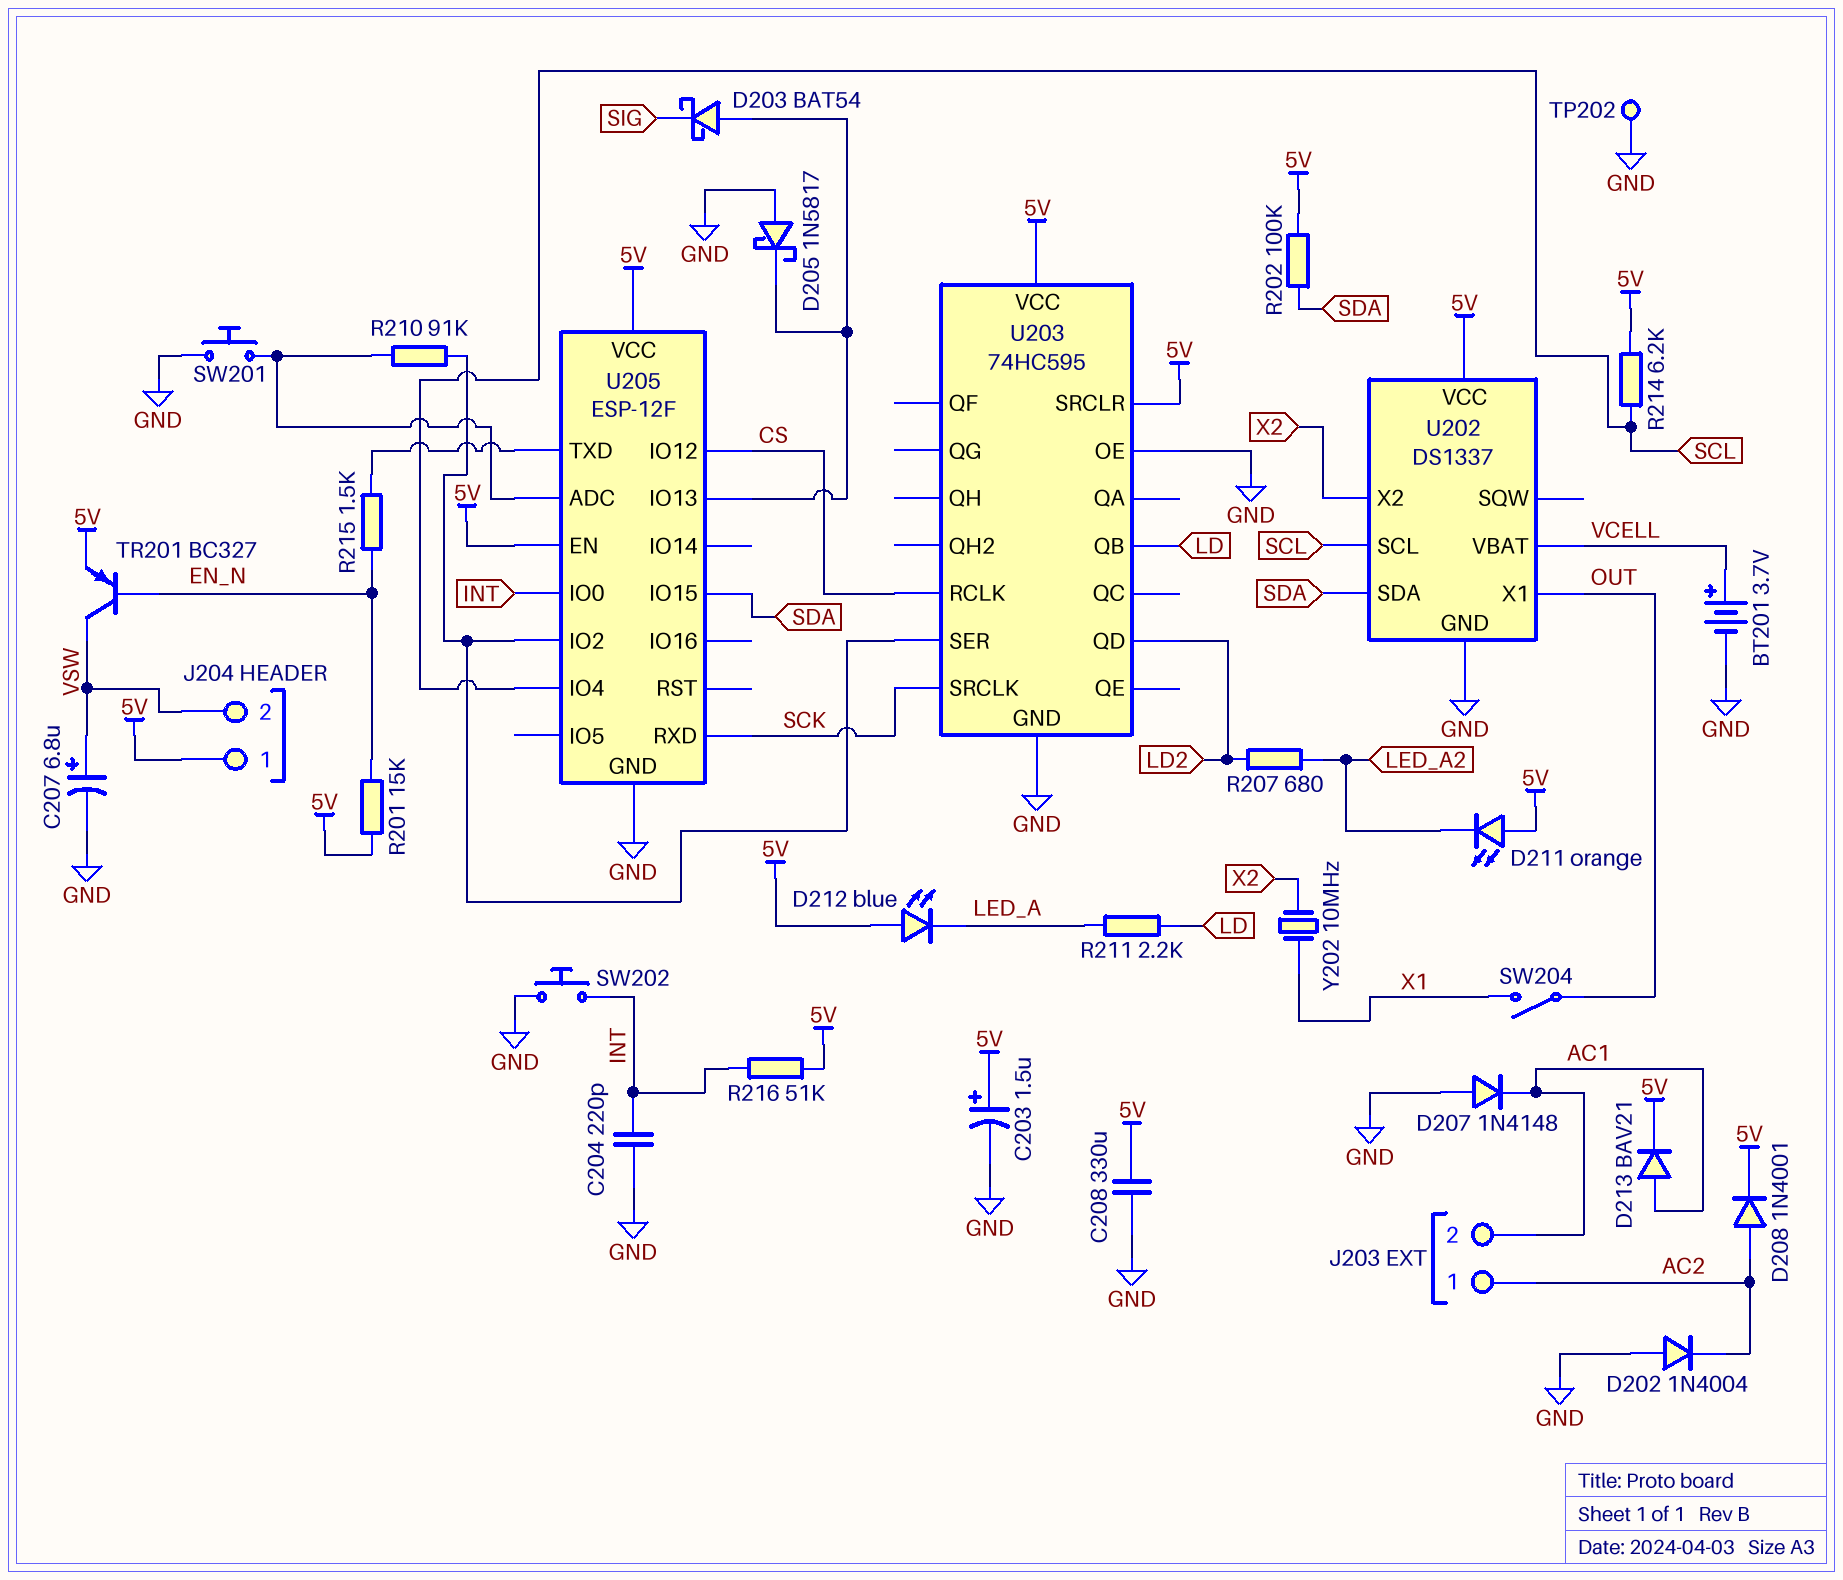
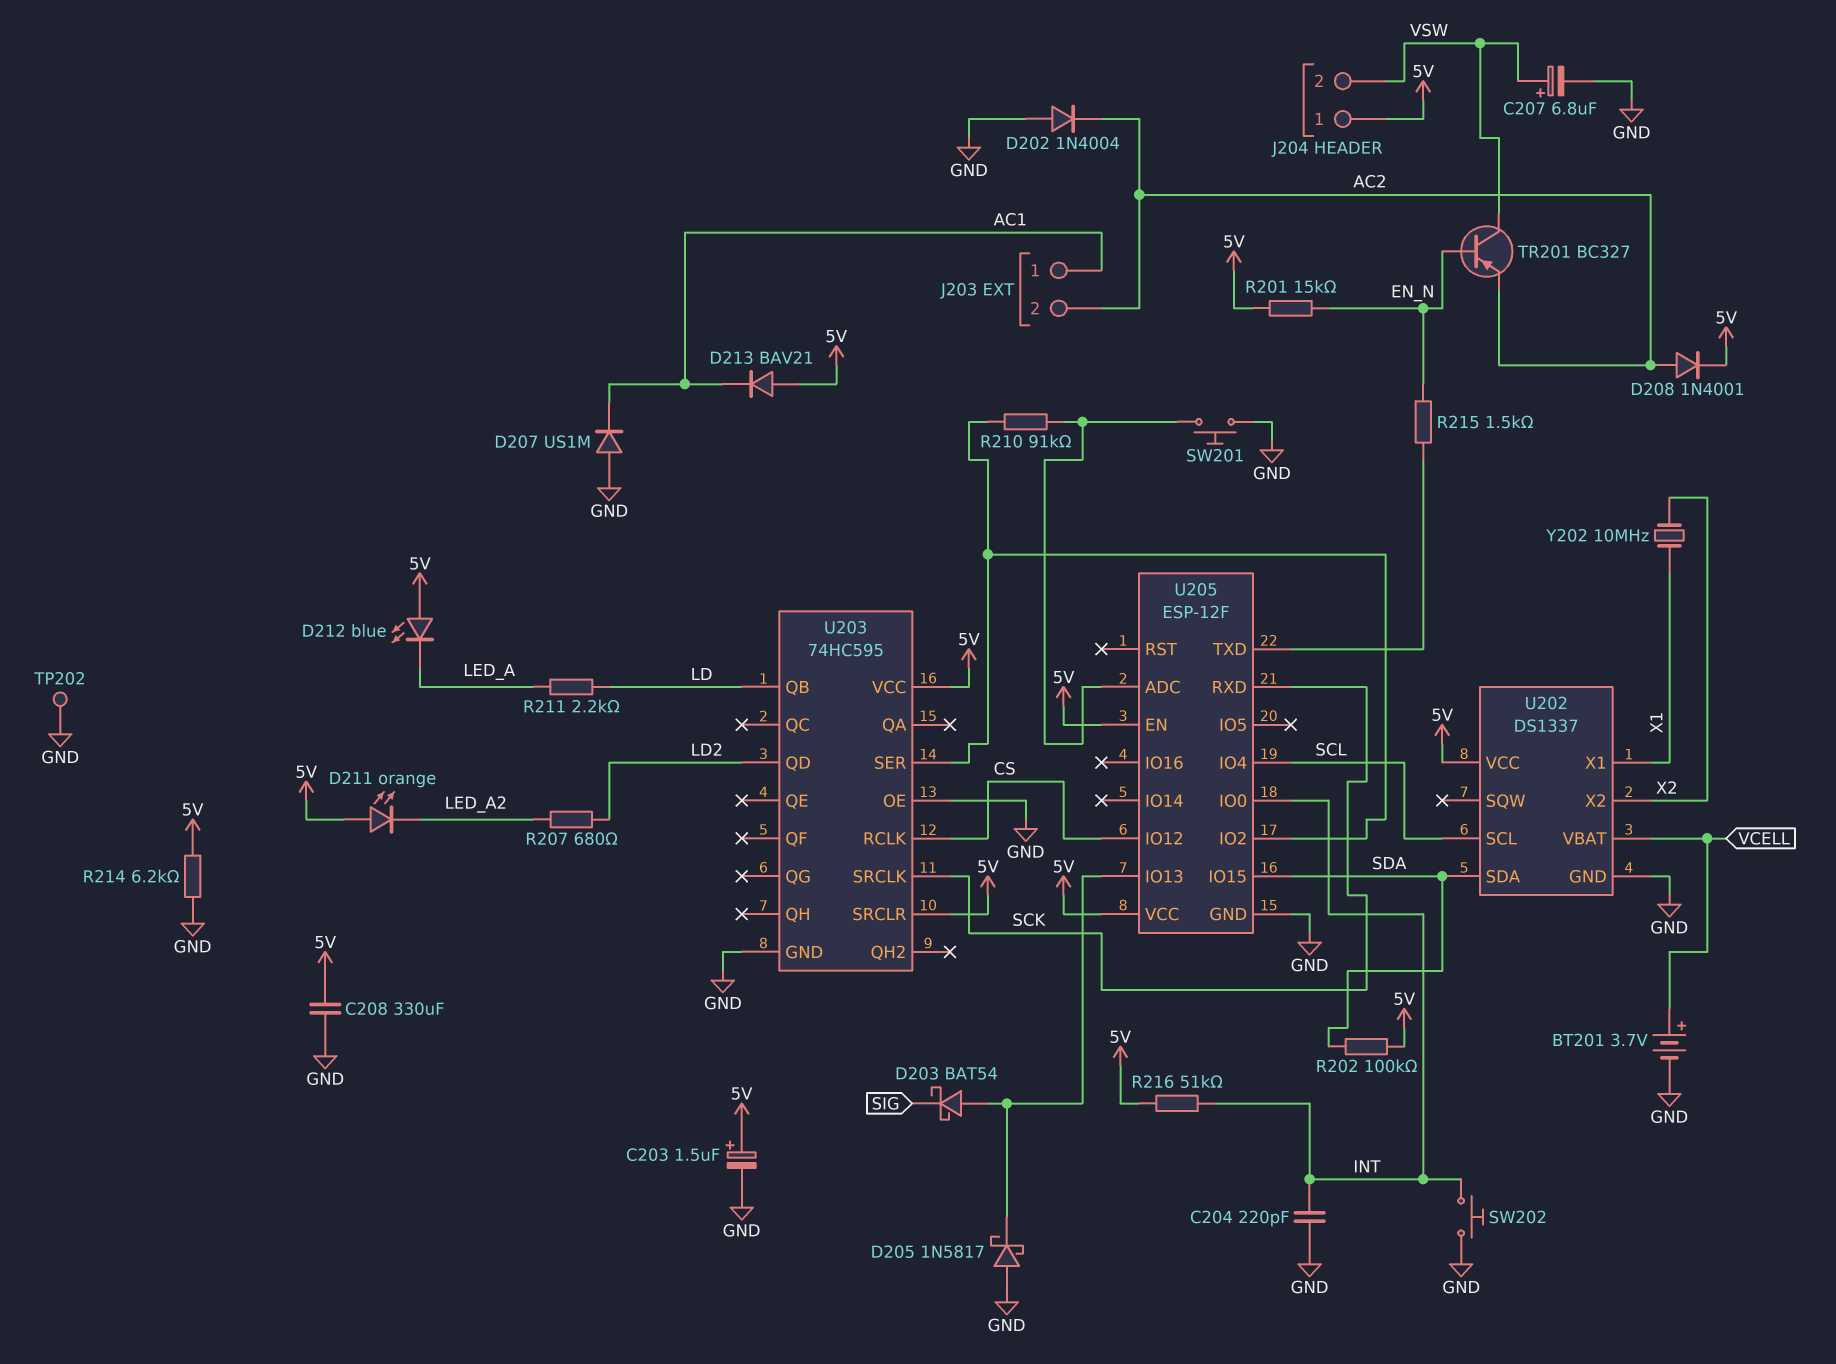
D207: diode 1N4148 (A GND, K AC1) -> diode US1M (A GND, K AC1)
D213: diode BAV21 (A AC1, K 5V) -> diode BAV21 (A 5V, K AC1)
J203 pin 1: AC2 -> AC1
J203 pin 2: AC1 -> AC2
R214: 6.2k (5V, SCL) -> 6.2k (5V, GND)
SW204: switch (OUT, X1) -> none
TR201: PNP BC327 (B EN_N, C VSW, E 5V) -> PNP BC327 (B EN_N, C VSW, E AC2)
U202 pin X1: OUT -> X1

